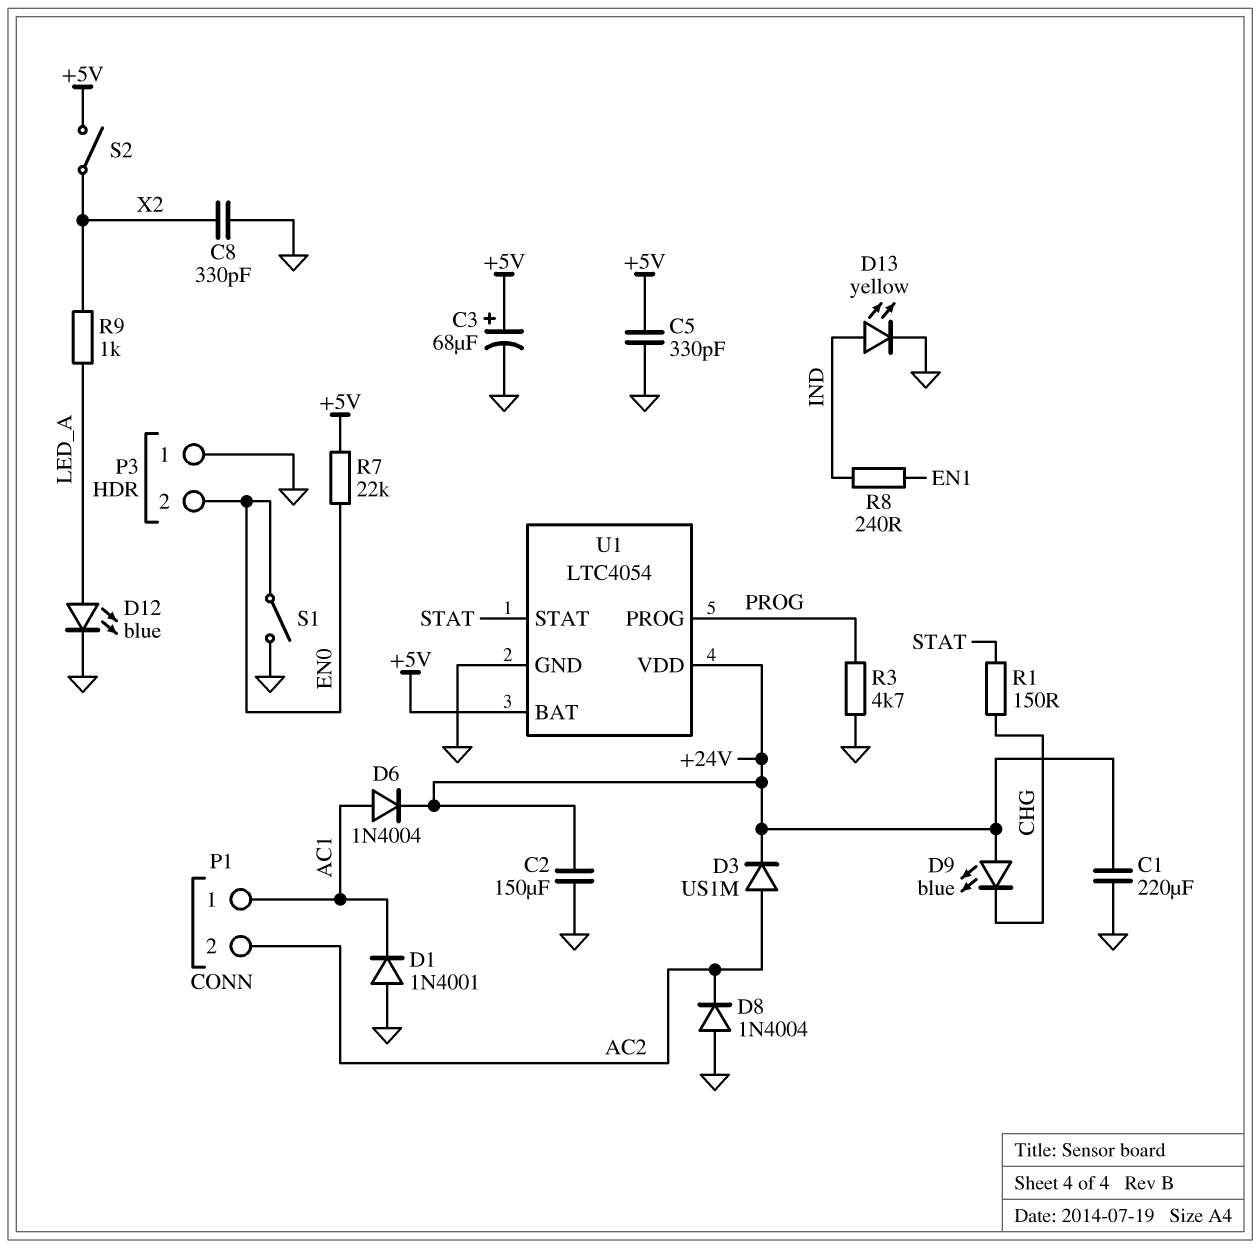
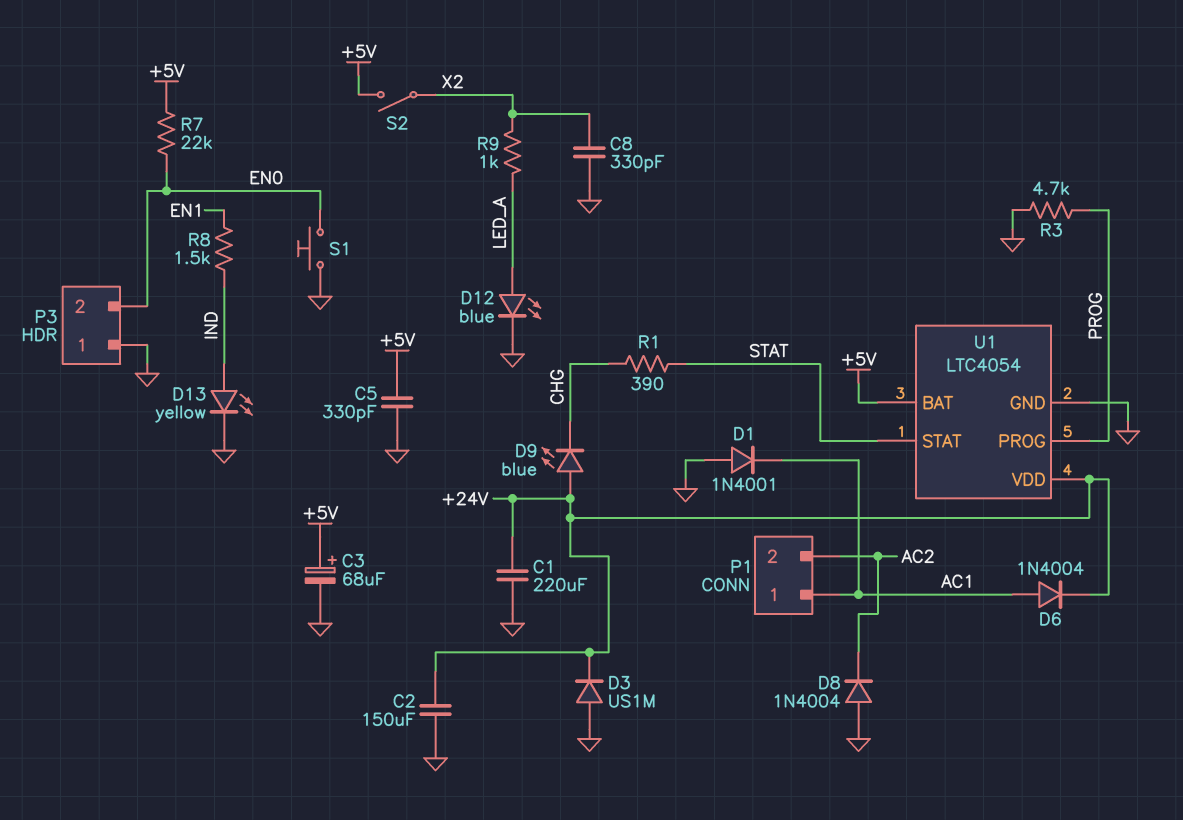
D3: diode US1M (A AC2, K +24V) -> diode US1M (A GND, K +24V)
R1: 150 (CHG, STAT) -> 390 (CHG, STAT)
R8: 240 (EN1, IND) -> 1.5k (EN1, IND)
S1: switch (EN0, GND) -> button (EN0, GND)

